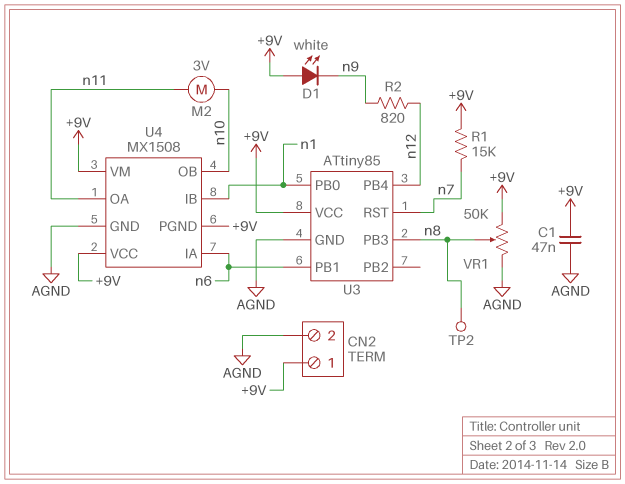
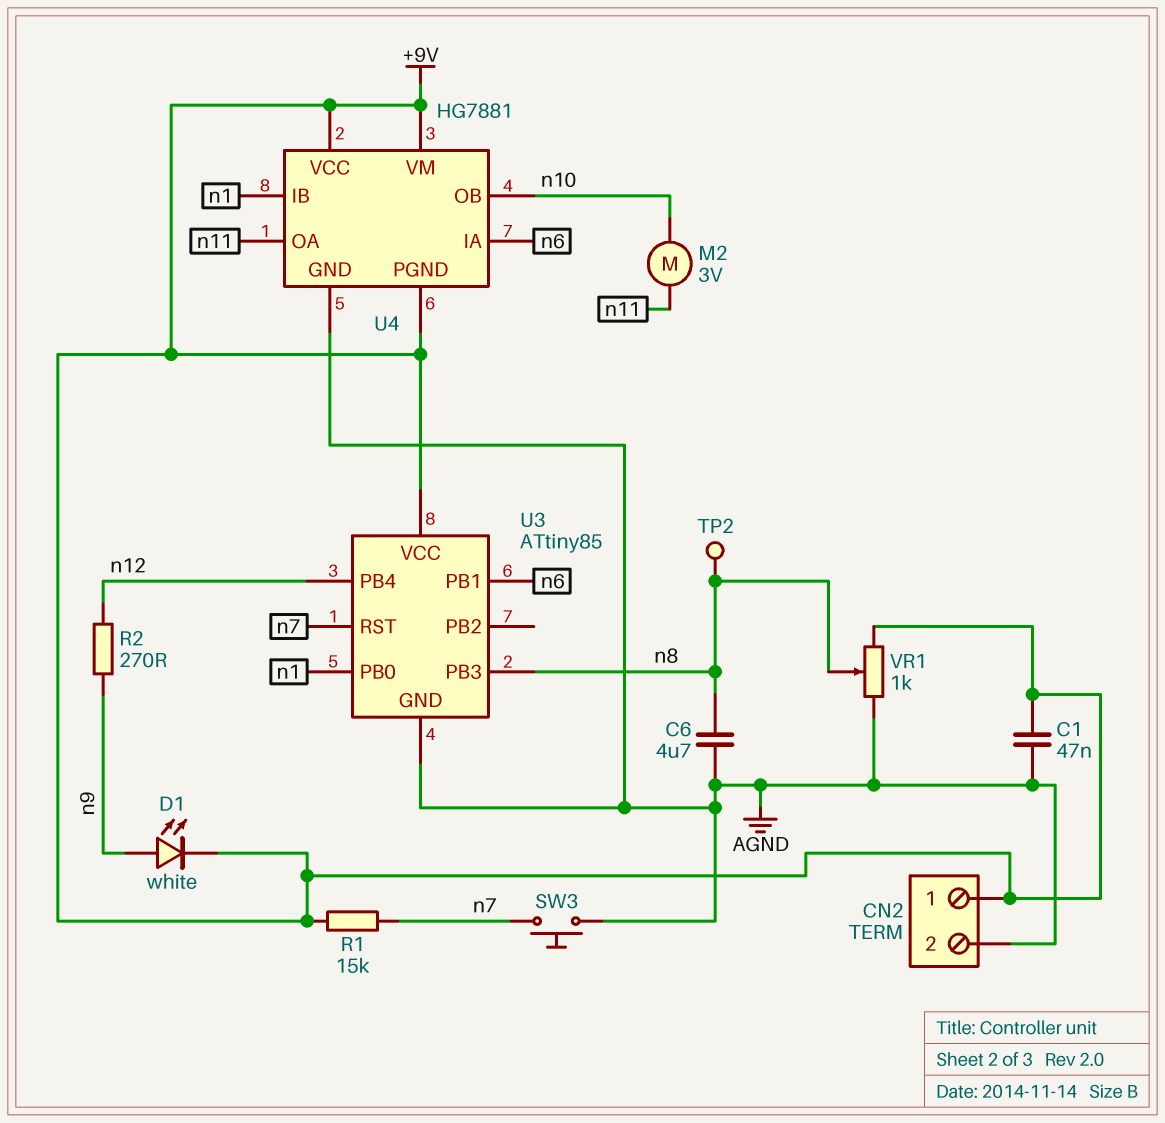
C6: none -> 4.7uF (AGND, n8)
D1: LED white (A +9V, K n9) -> LED white (A n9, K +9V)
R2: 820 (n9, n12) -> 270 (n9, n12)
SW3: none -> button (AGND, n7)
U4: MX1508 -> HG7881
VR1: 50k (+9V, AGND, wiper n8) -> 1k (+9V, AGND, wiper n8)

